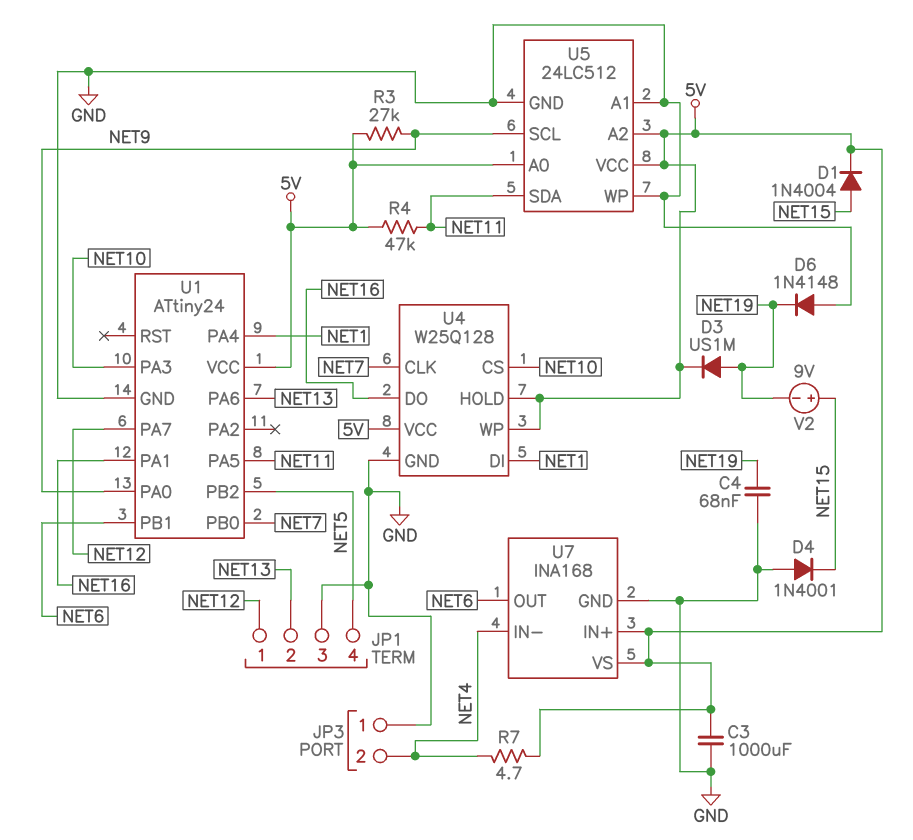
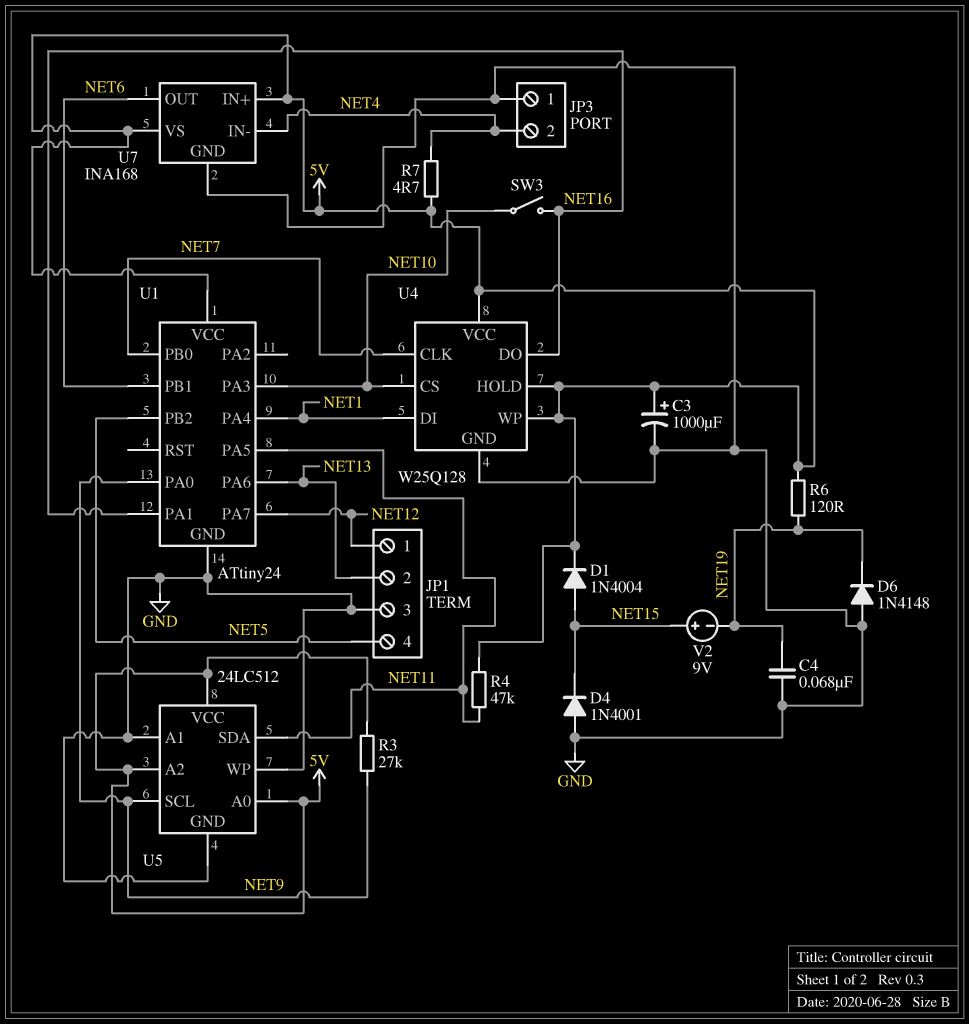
C3: 1000uF (5V, GND) -> 1000uF (plus 5V, minus GND)
D3: diode US1M (A NET19, K 5V) -> none
R6: none -> 120 (5V, NET19)
SW3: none -> switch (NET10, NET16)

